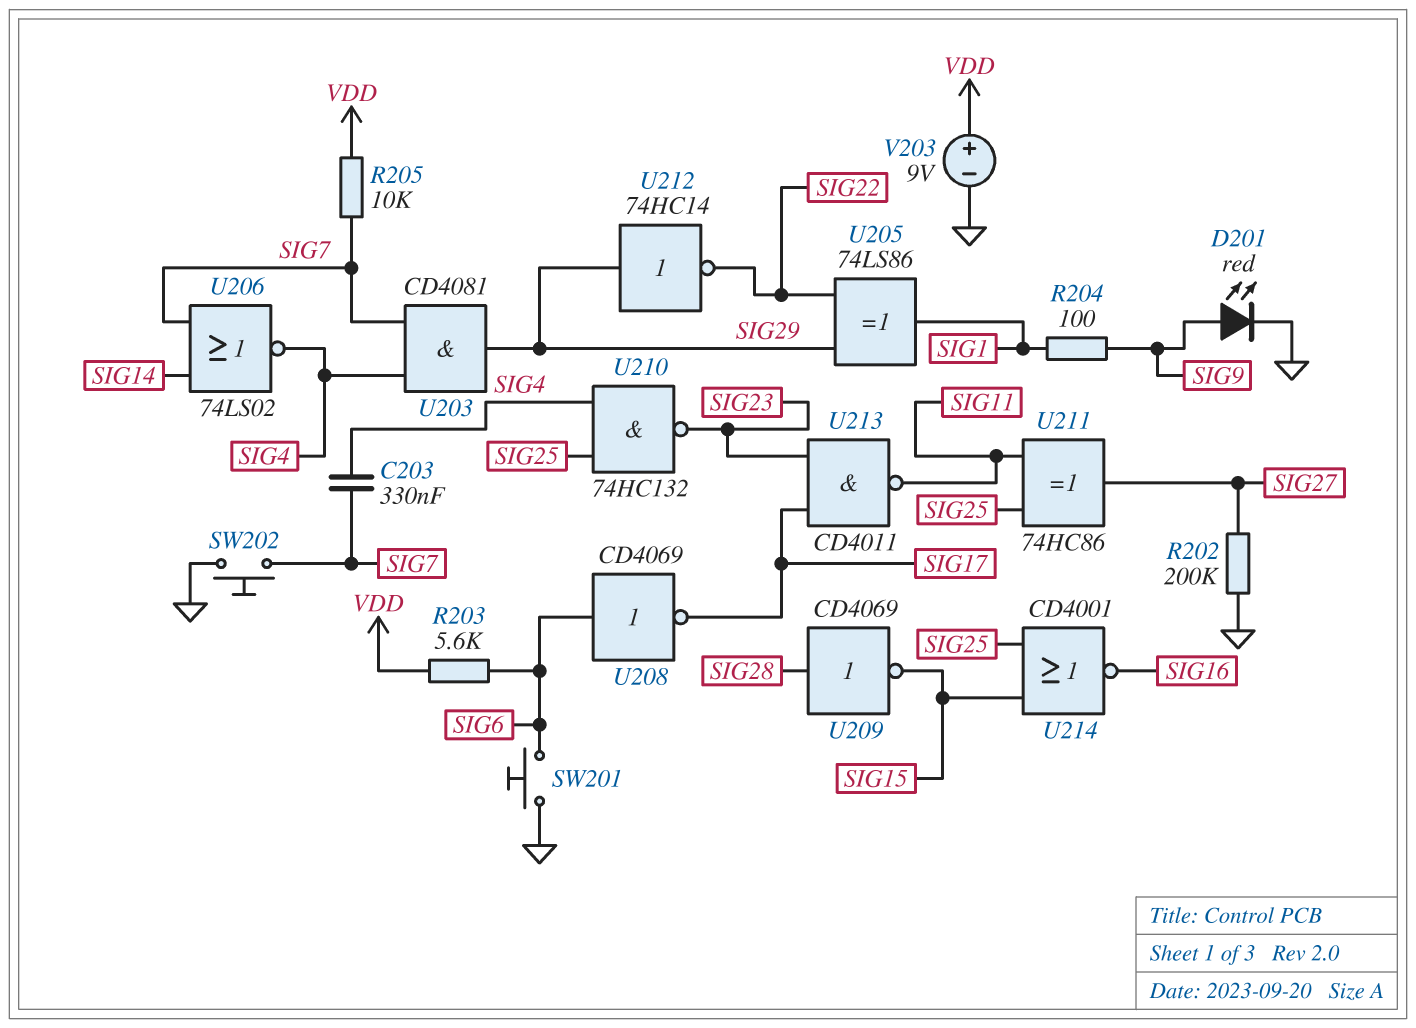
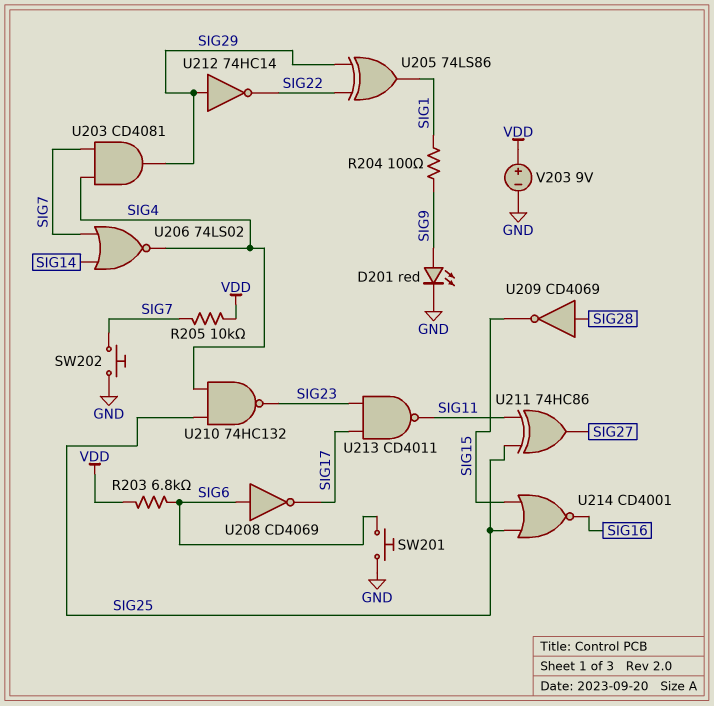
C203: 330nF (SIG4, SIG7) -> none
R202: 200k (GND, SIG27) -> none
R203: 5.6k (SIG6, VDD) -> 6.8k (SIG6, VDD)

